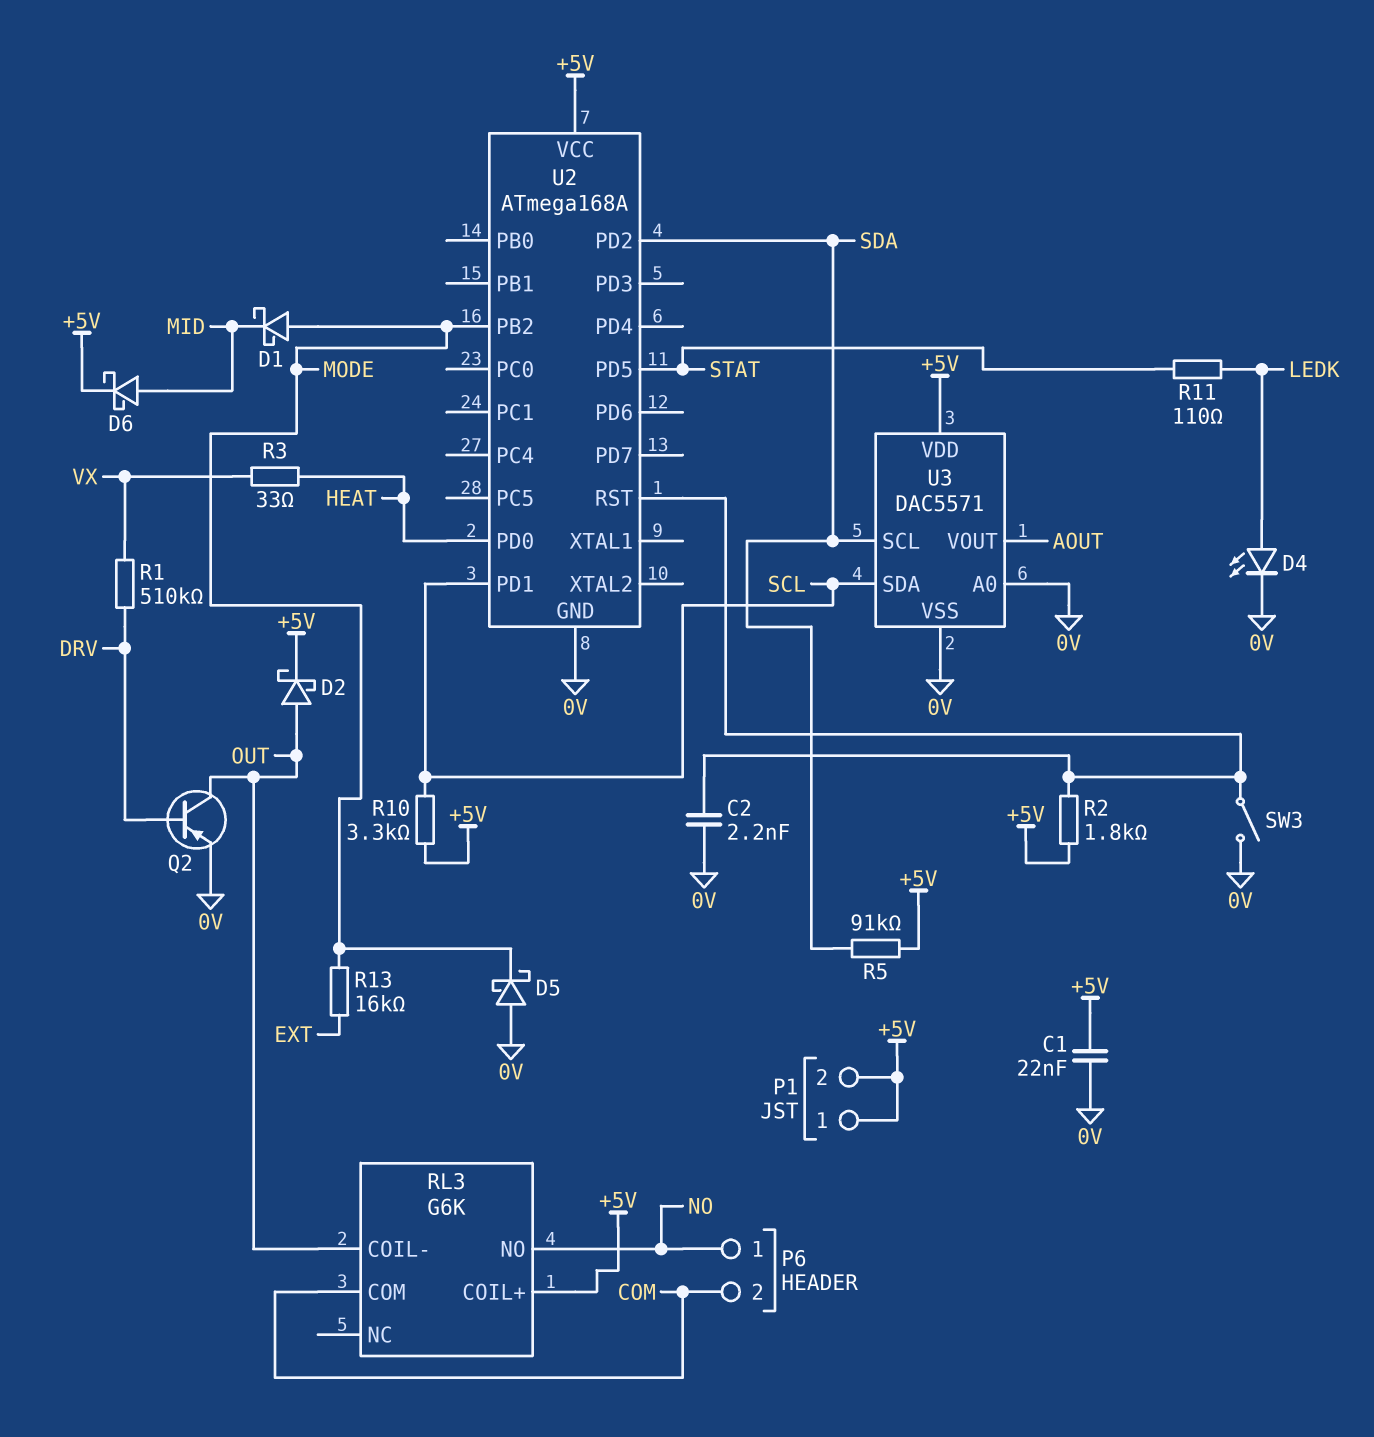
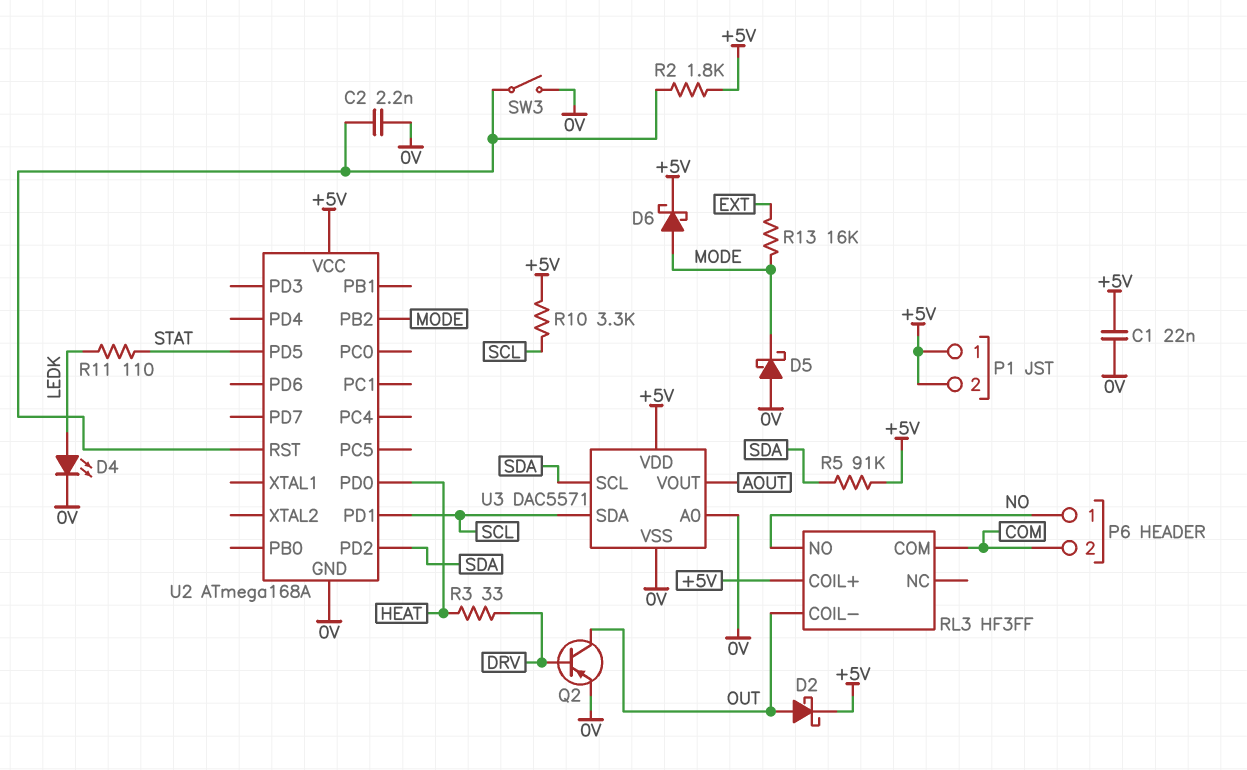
D1: schottky (A MODE, K MID) -> none
D6: schottky (A MID, K +5V) -> schottky (A MODE, K +5V)
R1: 510k (DRV, VX) -> none
R3: 33 (HEAT, VX) -> 33 (DRV, HEAT)
RL3: G6K -> HF3FF

